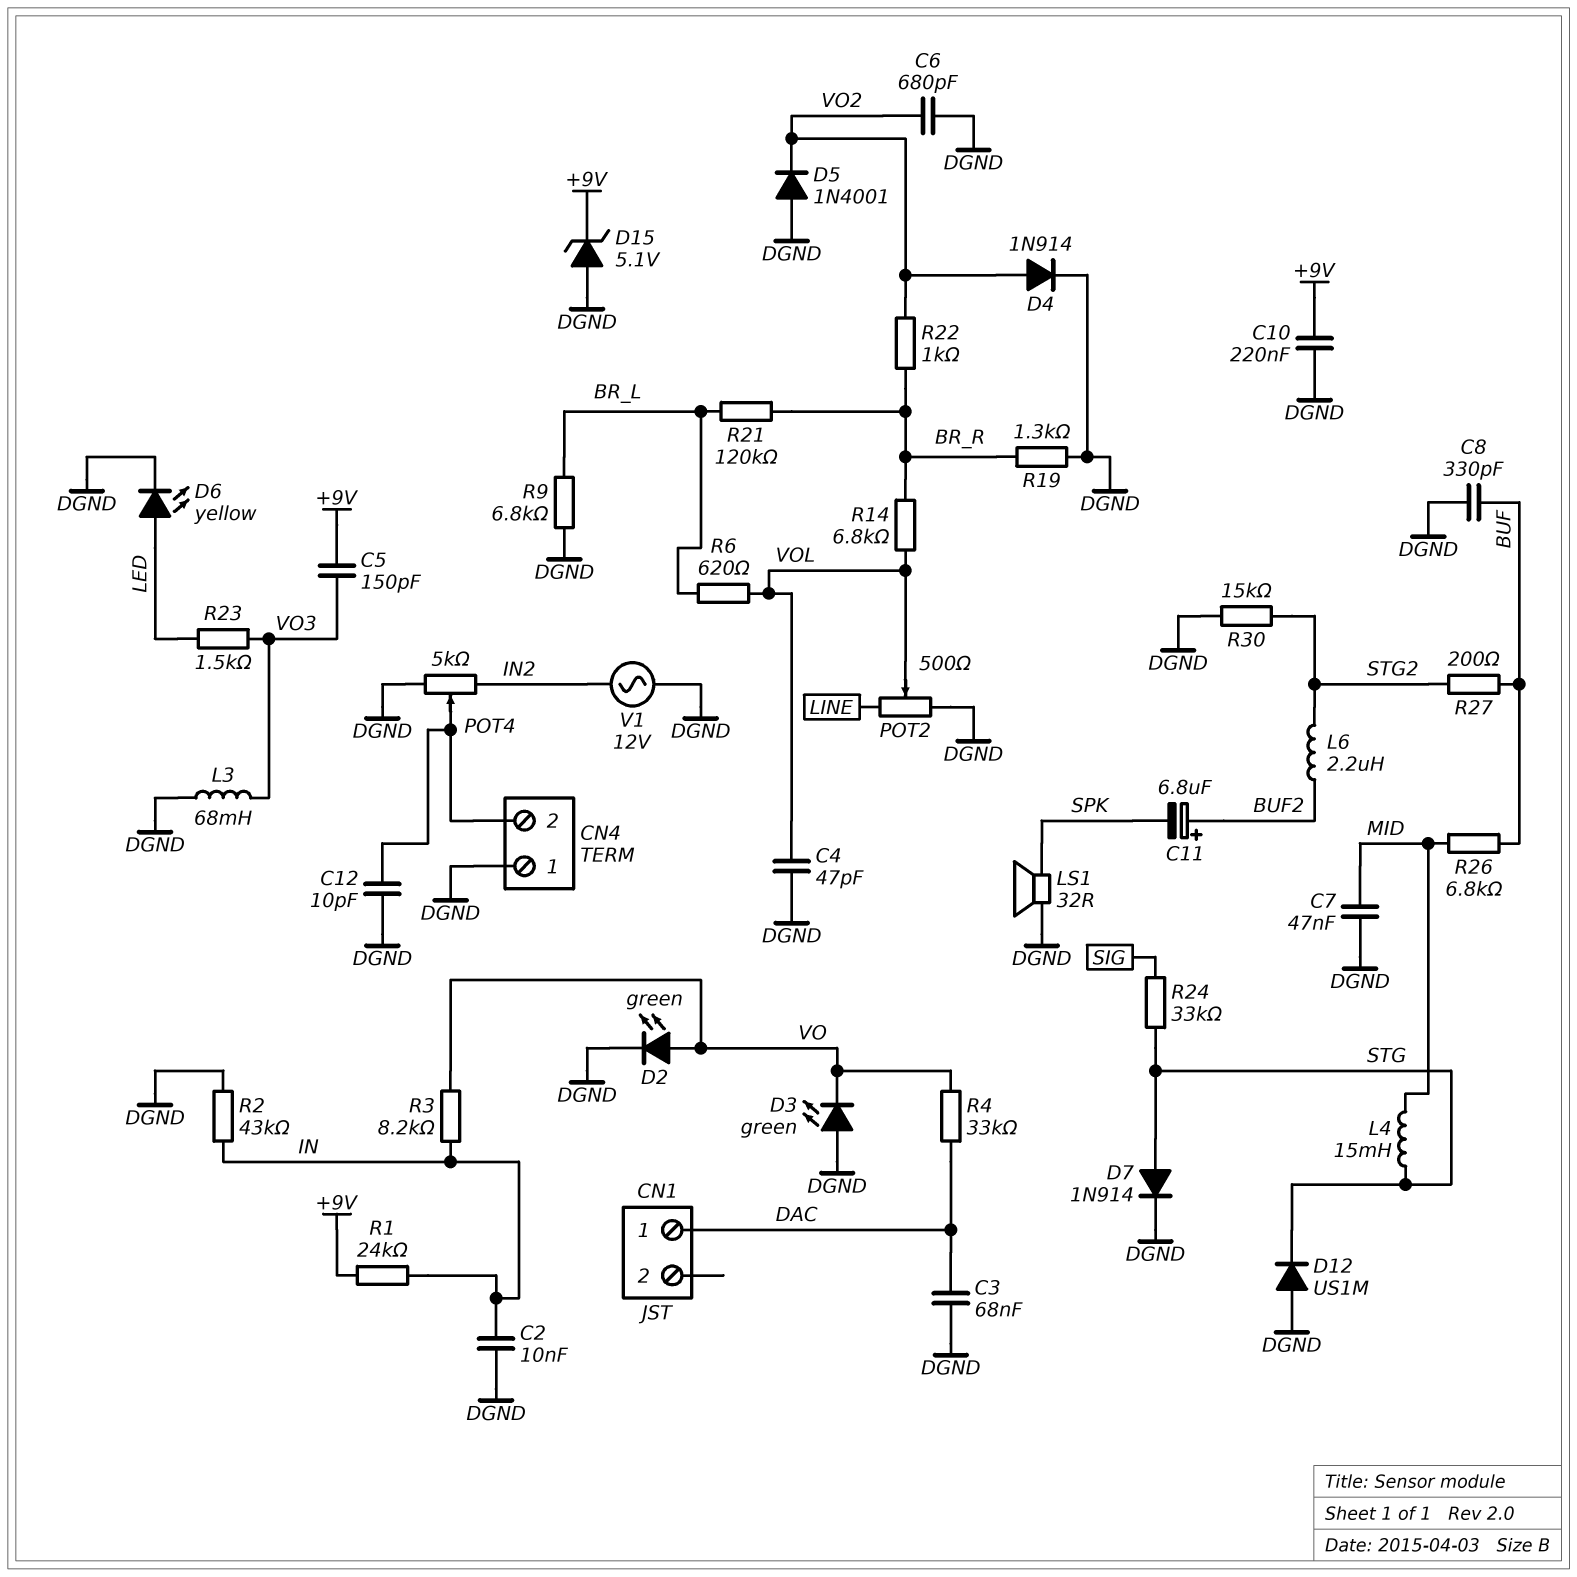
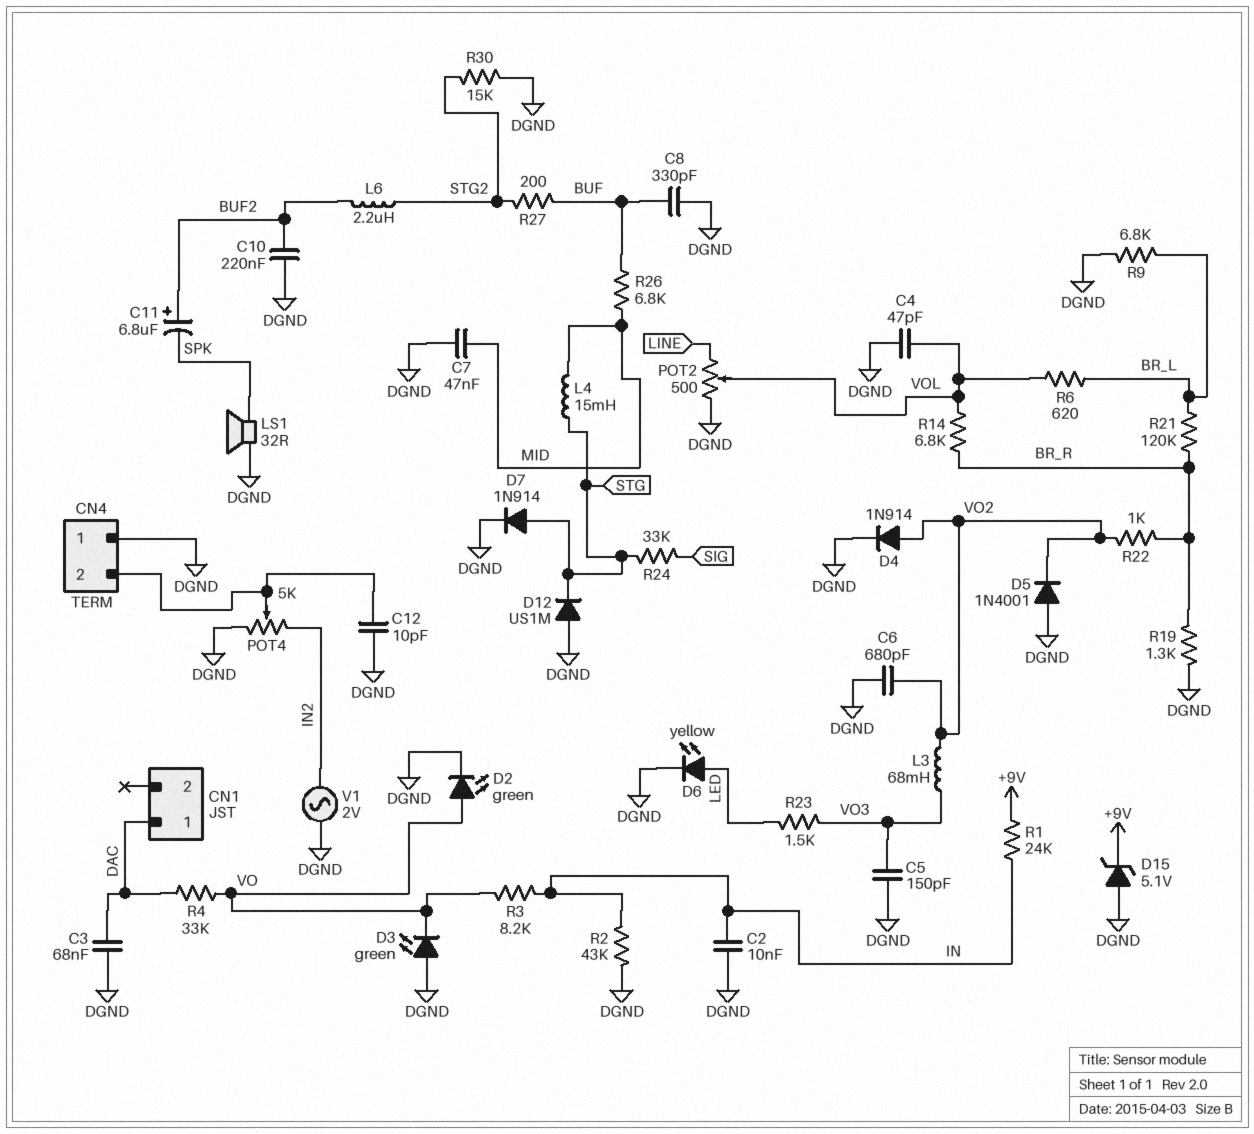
C5: 150pF (+9V, VO3) -> 150pF (DGND, VO3)
C10: 220nF (+9V, DGND) -> 220nF (BUF2, DGND)
L3: 68mH (DGND, VO3) -> 68mH (VO2, VO3)
V1: AC 12V (DGND, IN2) -> AC 2V (DGND, IN2)

